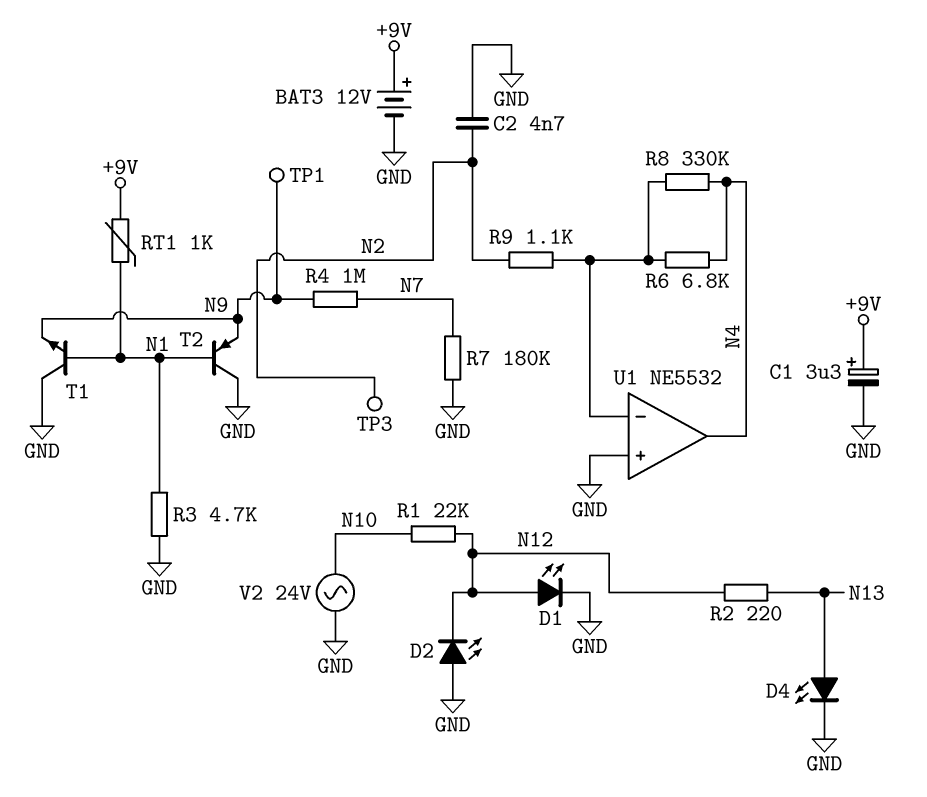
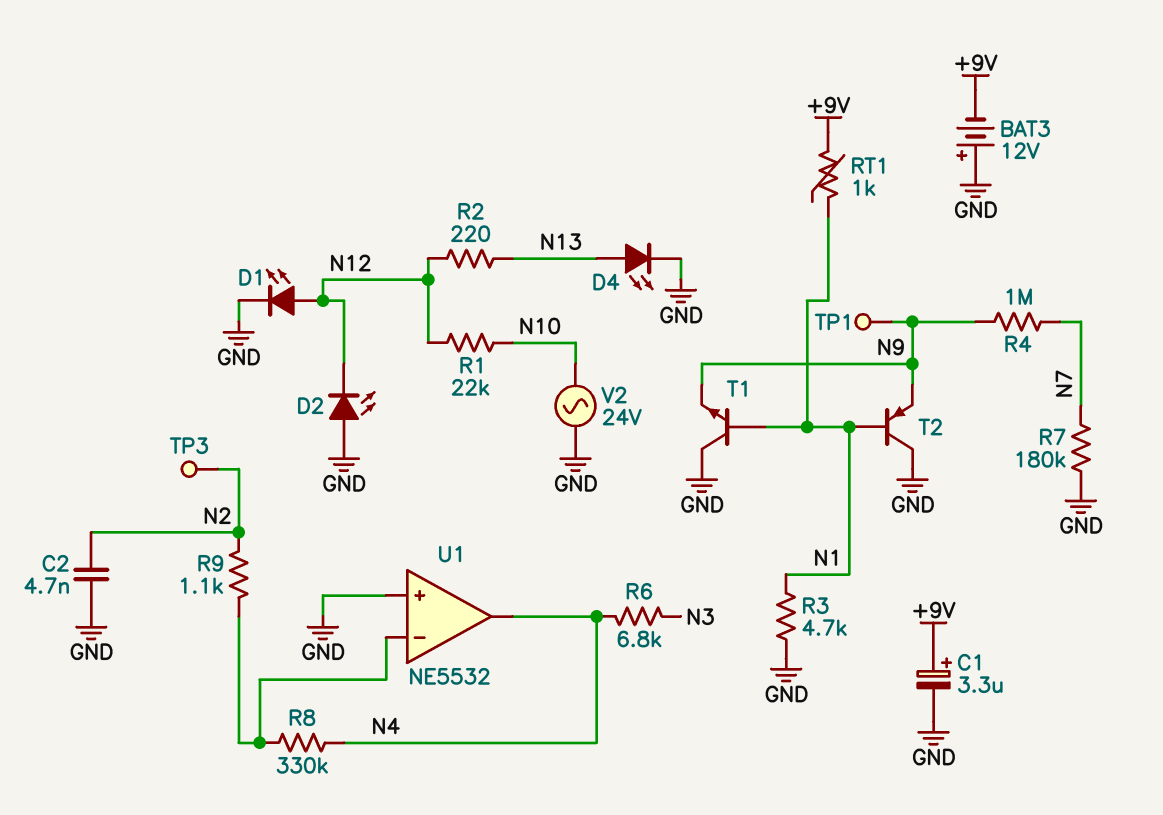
BAT3: 12V (plus +9V, minus GND) -> 12V (plus GND, minus +9V)
R6: 6.8k (N4, U1/in-) -> 6.8k (N3, N4)

